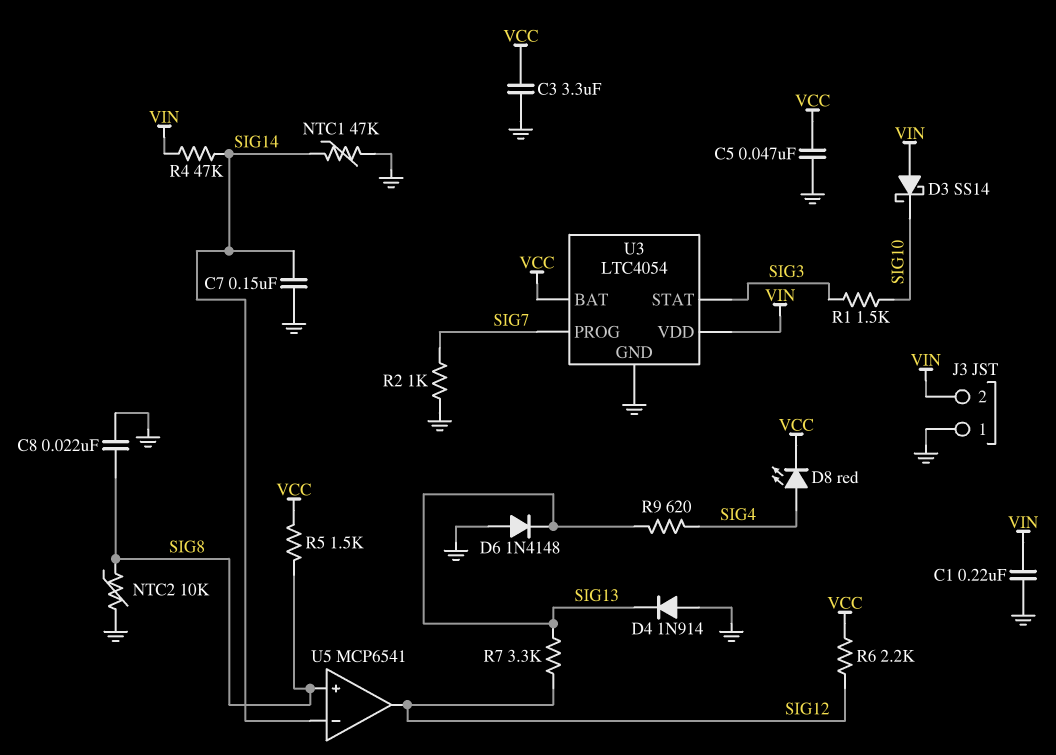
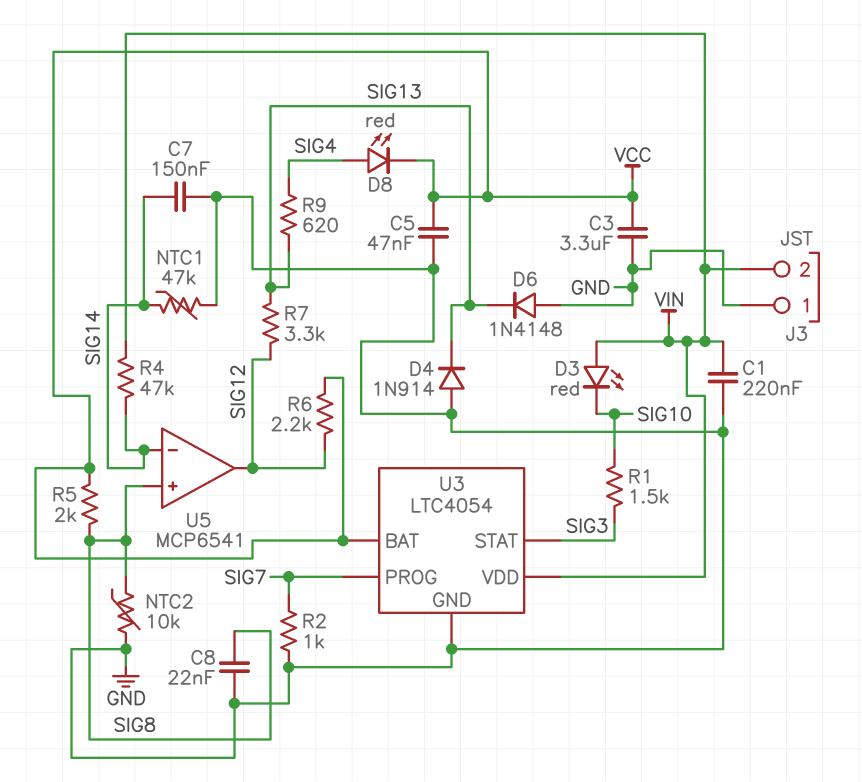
D3: schottky SS14 (A VIN, K SIG10) -> LED red (A VIN, K SIG10)
R5: 1.5k (SIG8, VCC) -> 2k (SIG8, VCC)

